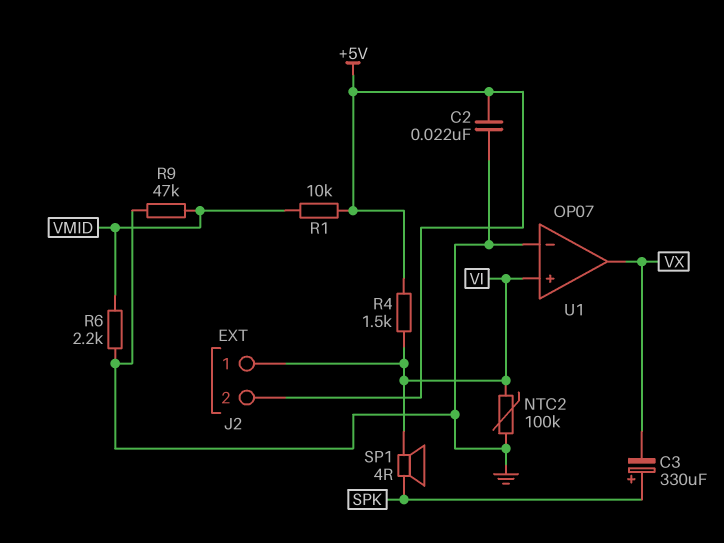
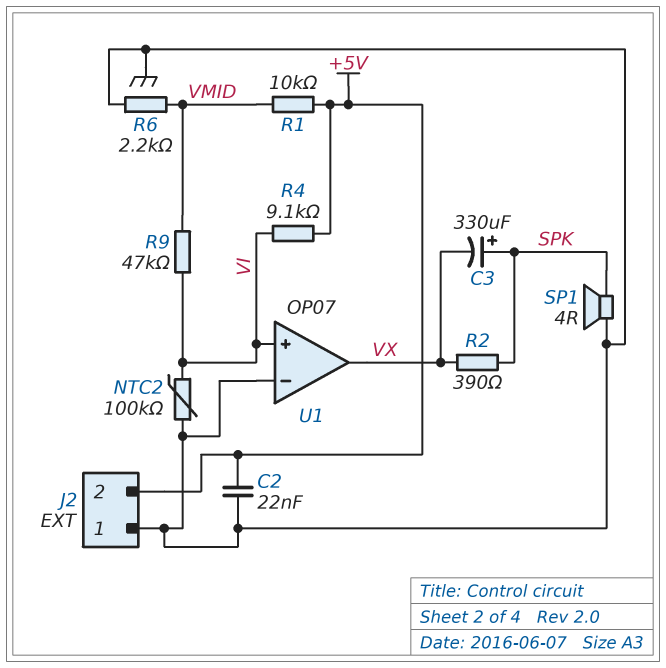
J2 pin 1: VI -> GND
R2: none -> 390 (SPK, VX)
R4: 1.5k (+5V, VI) -> 9.1k (+5V, VI)
R9: 47k (GND, VMID) -> 47k (VI, VMID)
SP1: speaker 4R (SPK, VI) -> speaker 4R (GND, SPK)

